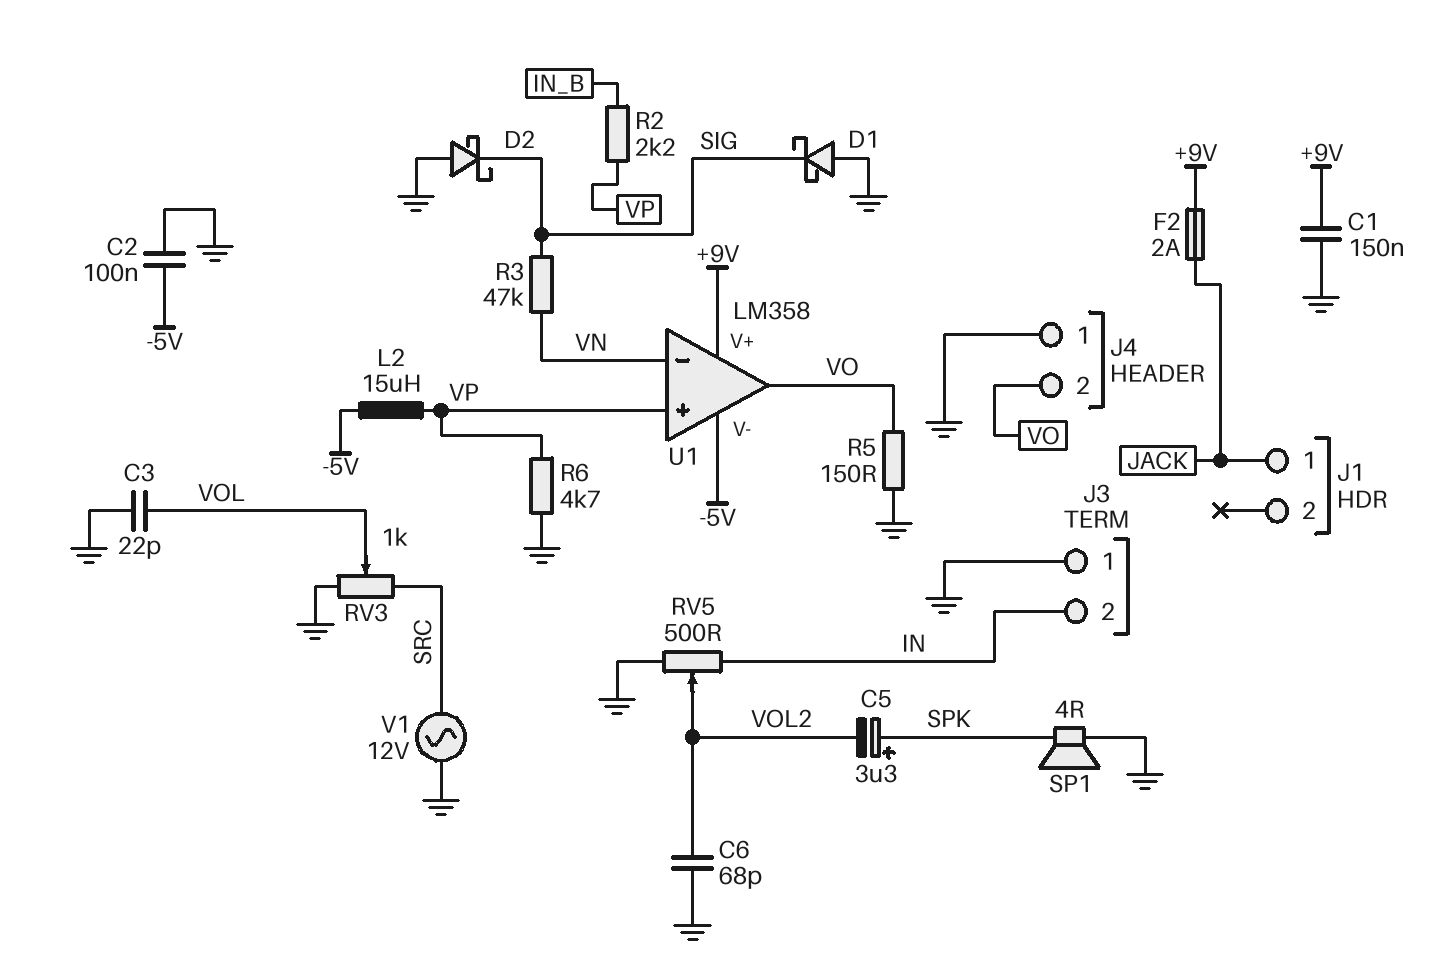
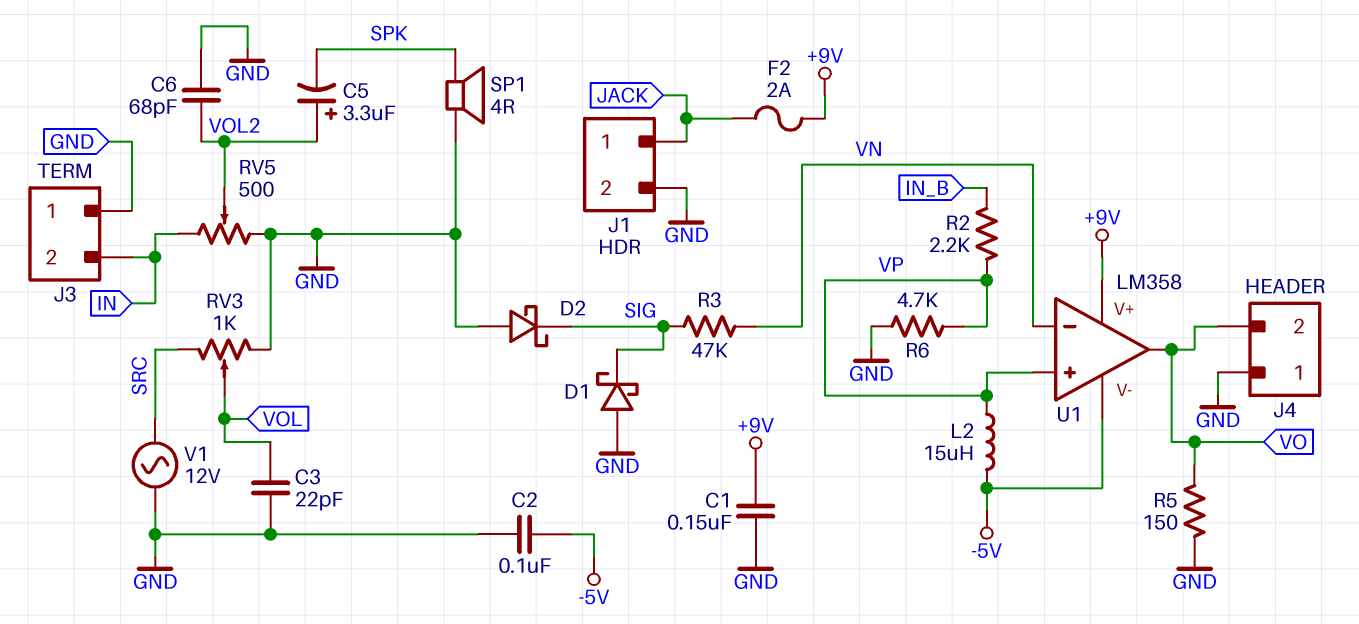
C5: 3.3uF (plus SPK, minus VOL2) -> 3.3uF (plus VOL2, minus SPK)
J1 pin 2: none -> GND

